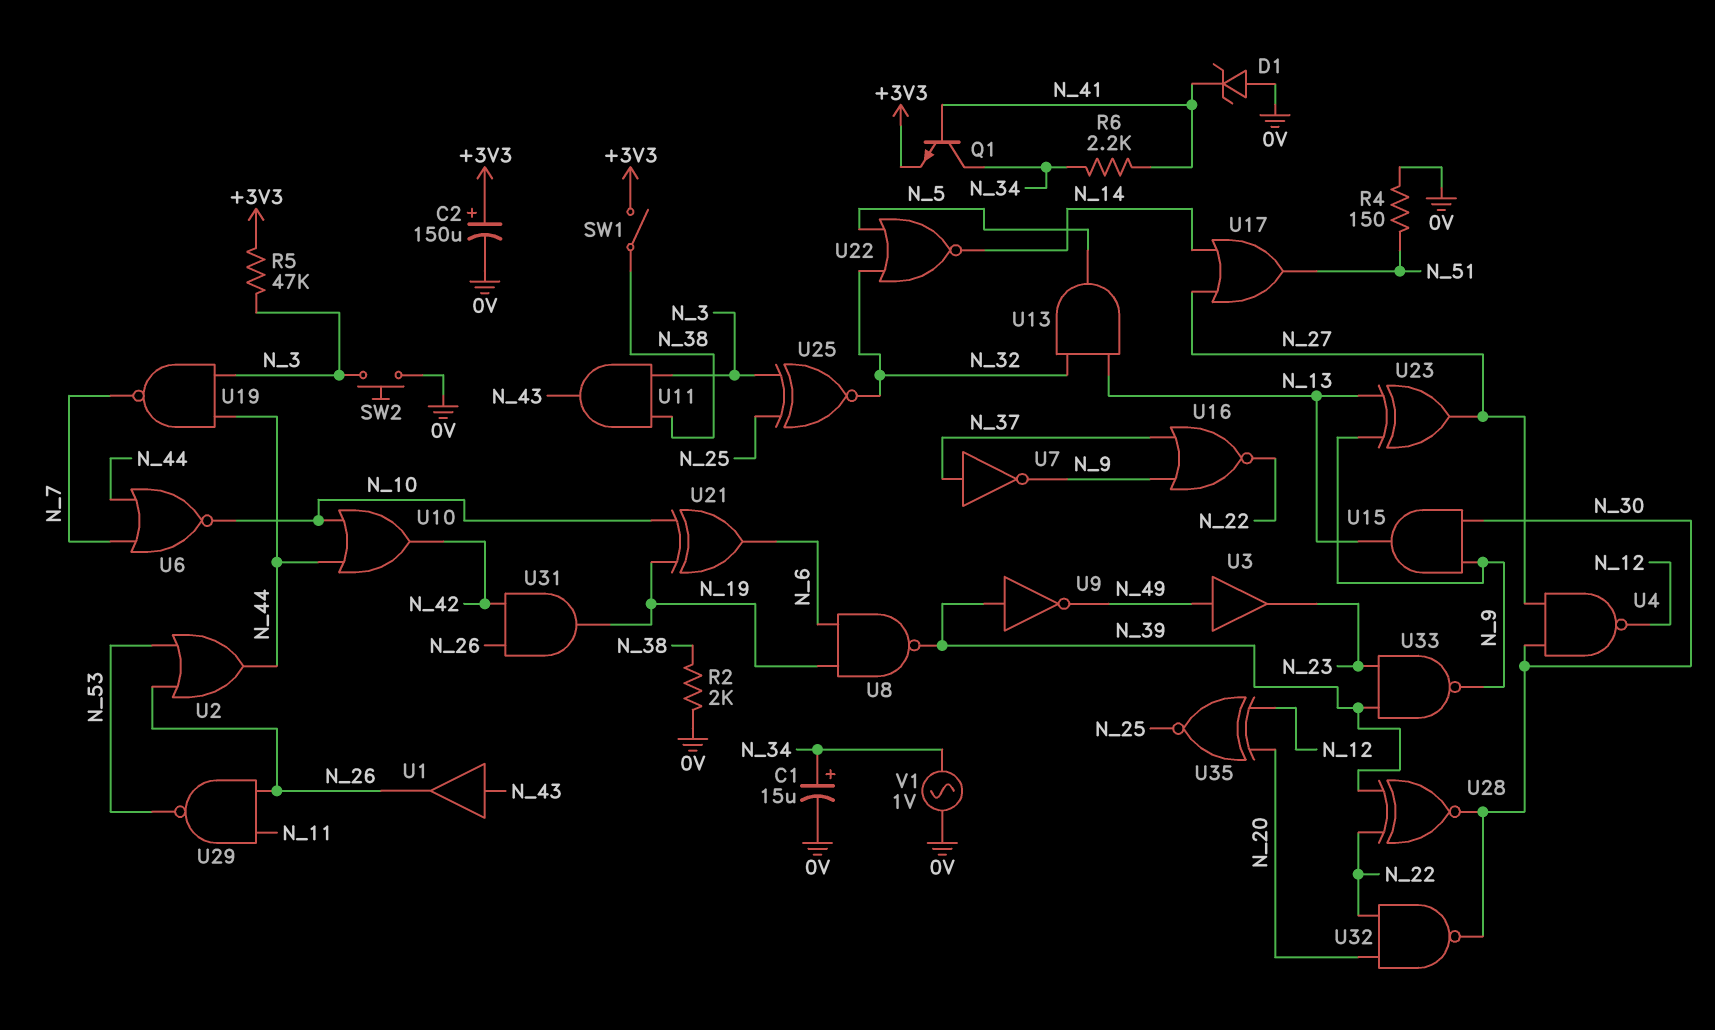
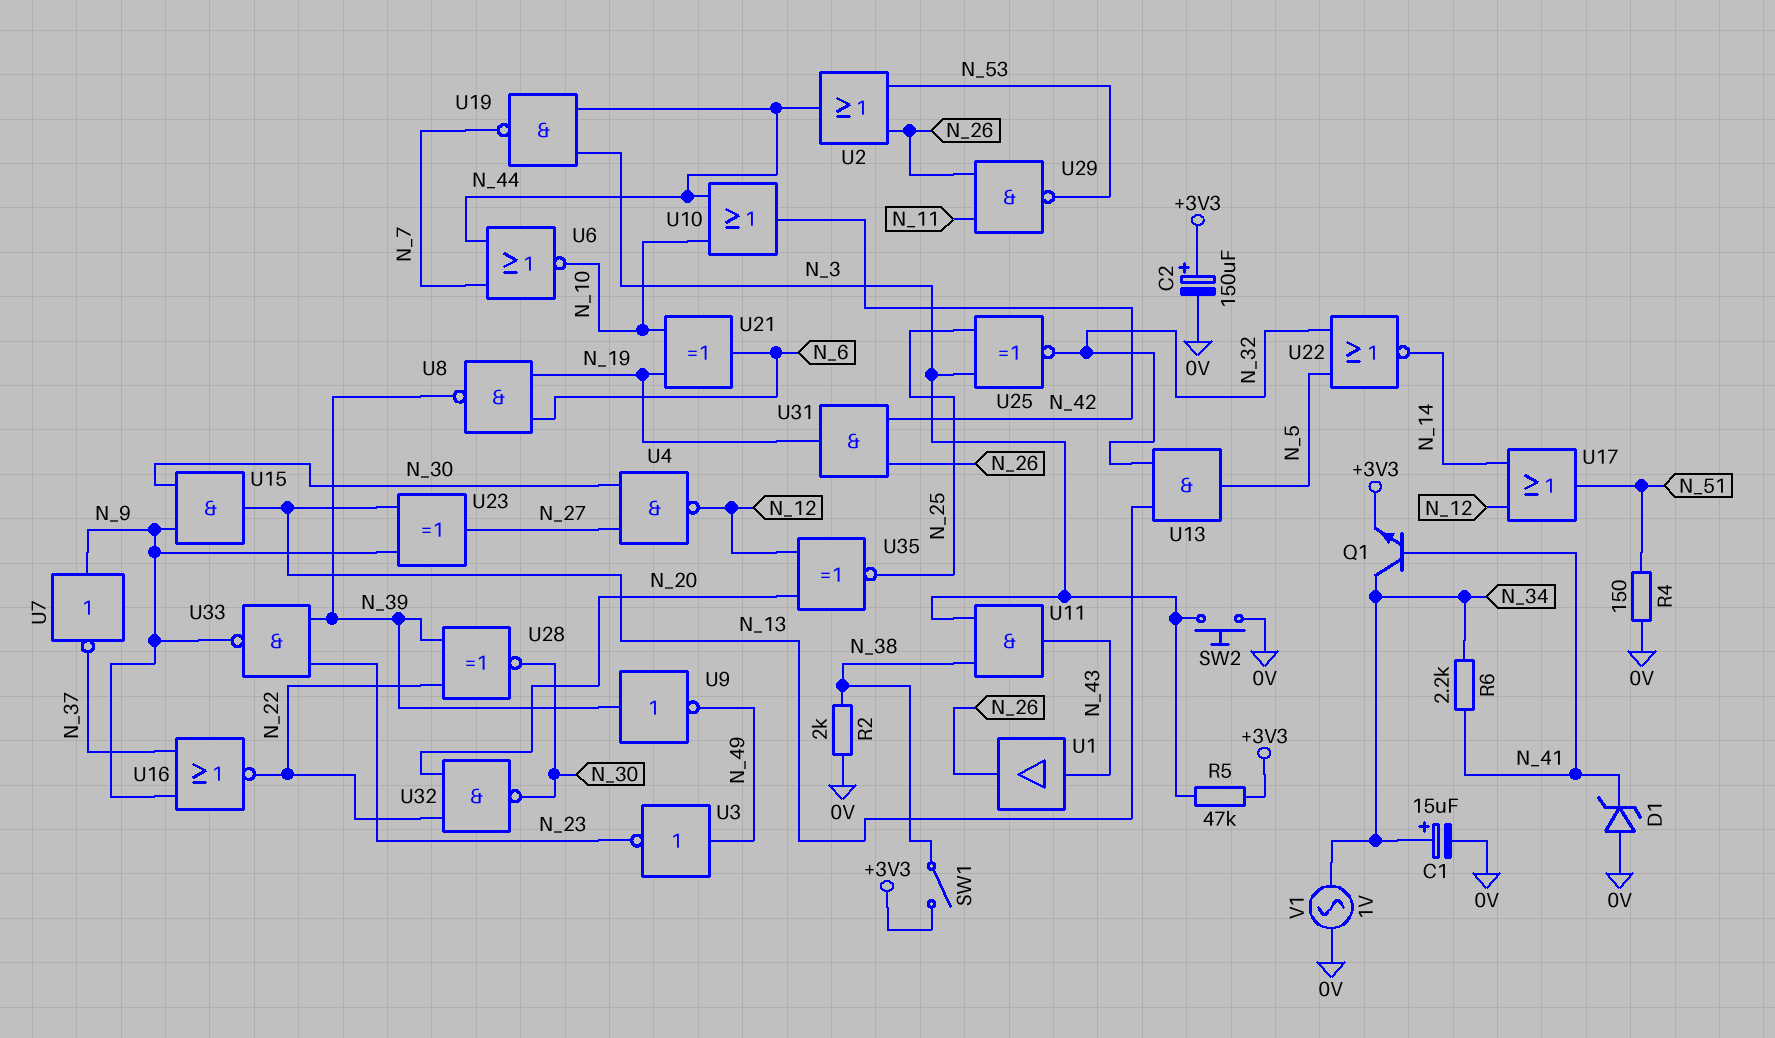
U3: buffer (in N_49, out N_23) -> NOT (in N_49, out N_23)
U7: NOT (in N_37, out N_9) -> NOT (in N_9, out N_37)
U17: OR (in N_14, in N_27, out N_51) -> OR (in N_12, in N_14, out N_51)

